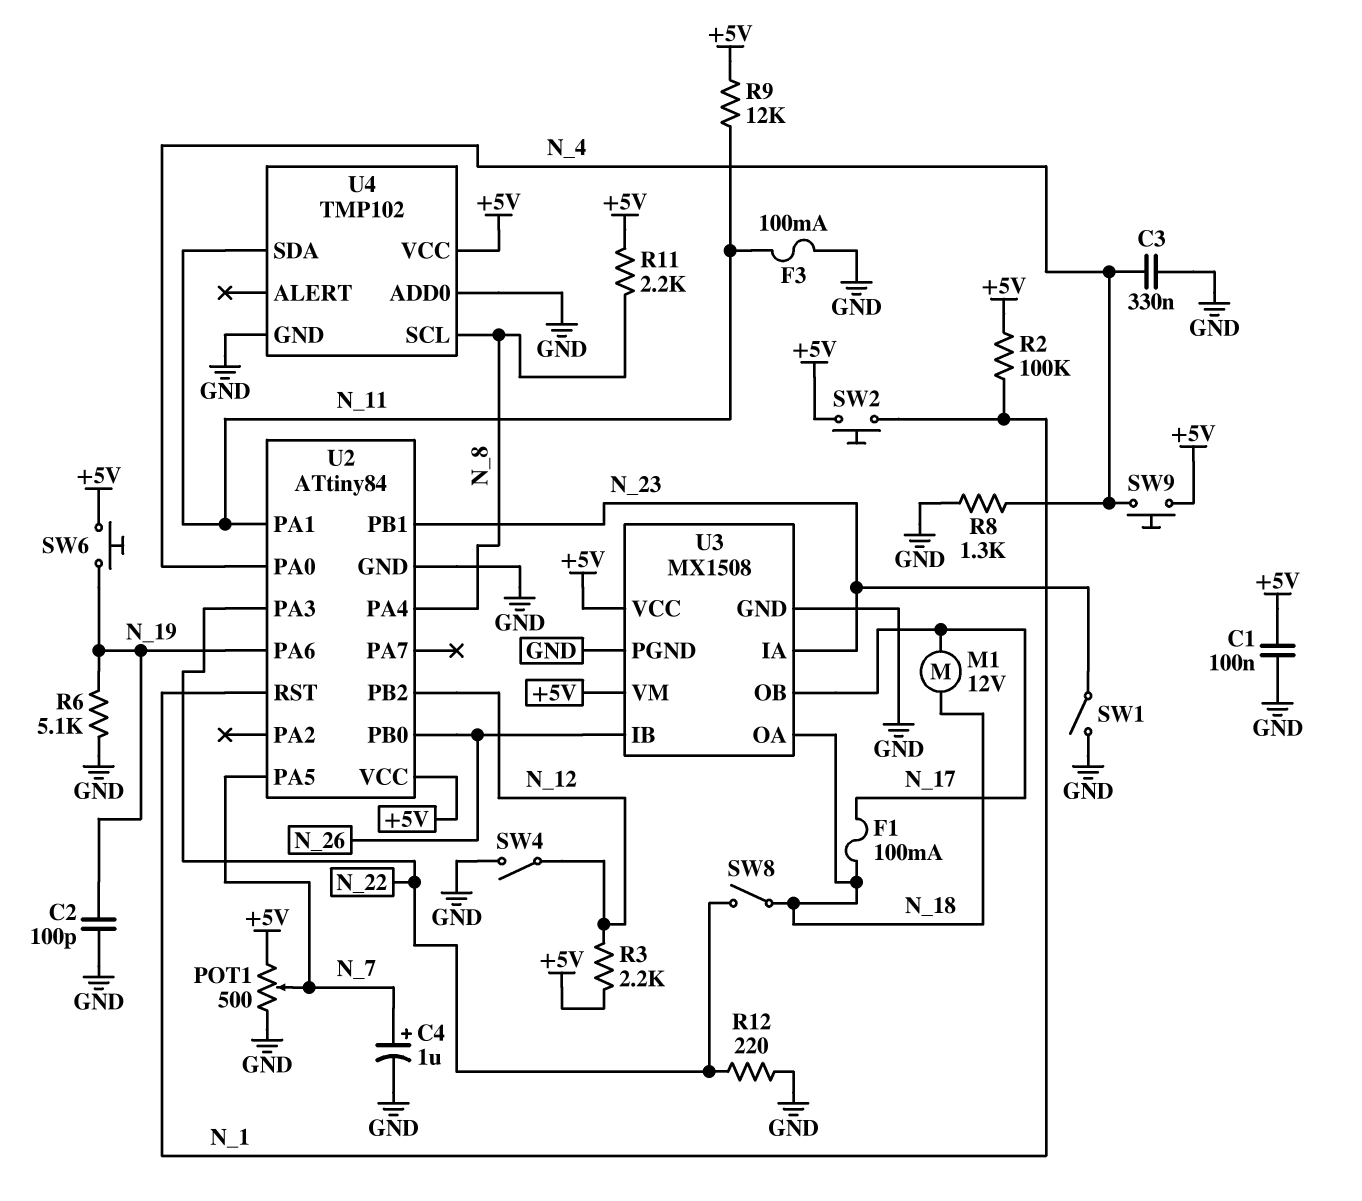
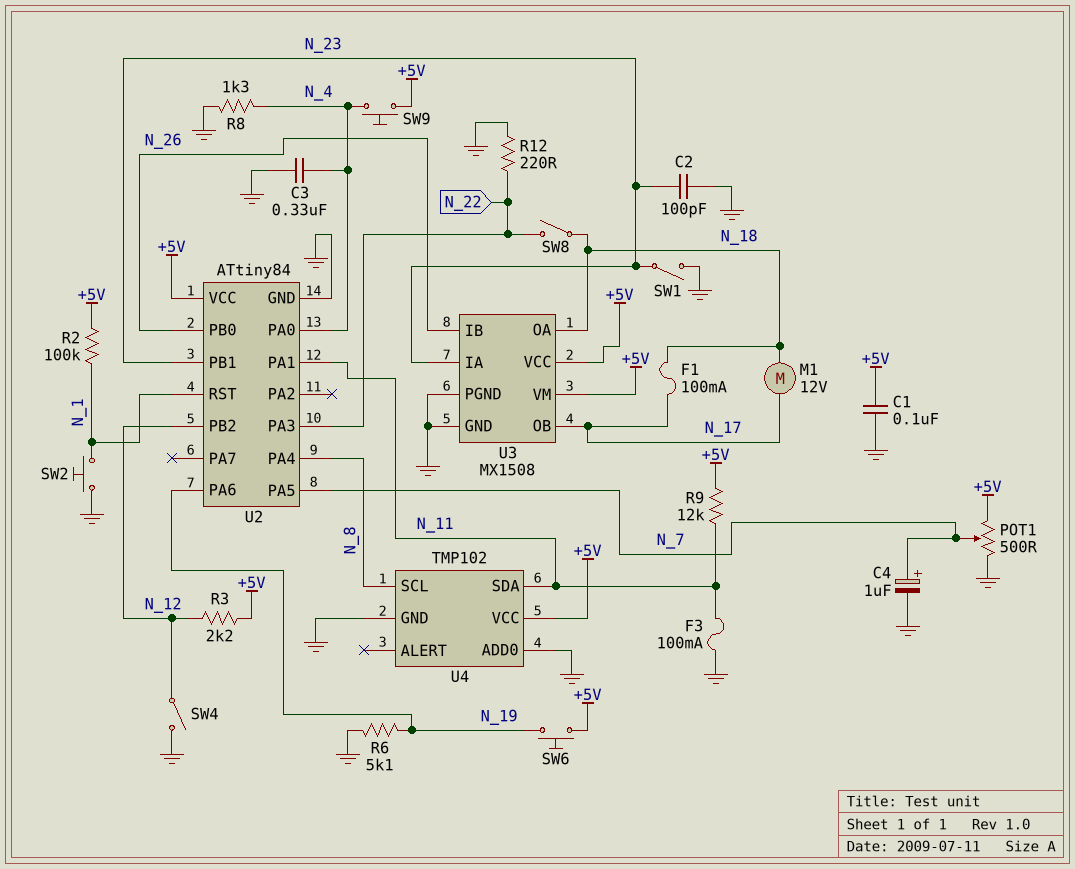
C2: 100pF (GND, N_19) -> 100pF (GND, N_23)
R11: 2.2k (+5V, N_8) -> none
SW2: button (+5V, N_1) -> button (GND, N_1)

